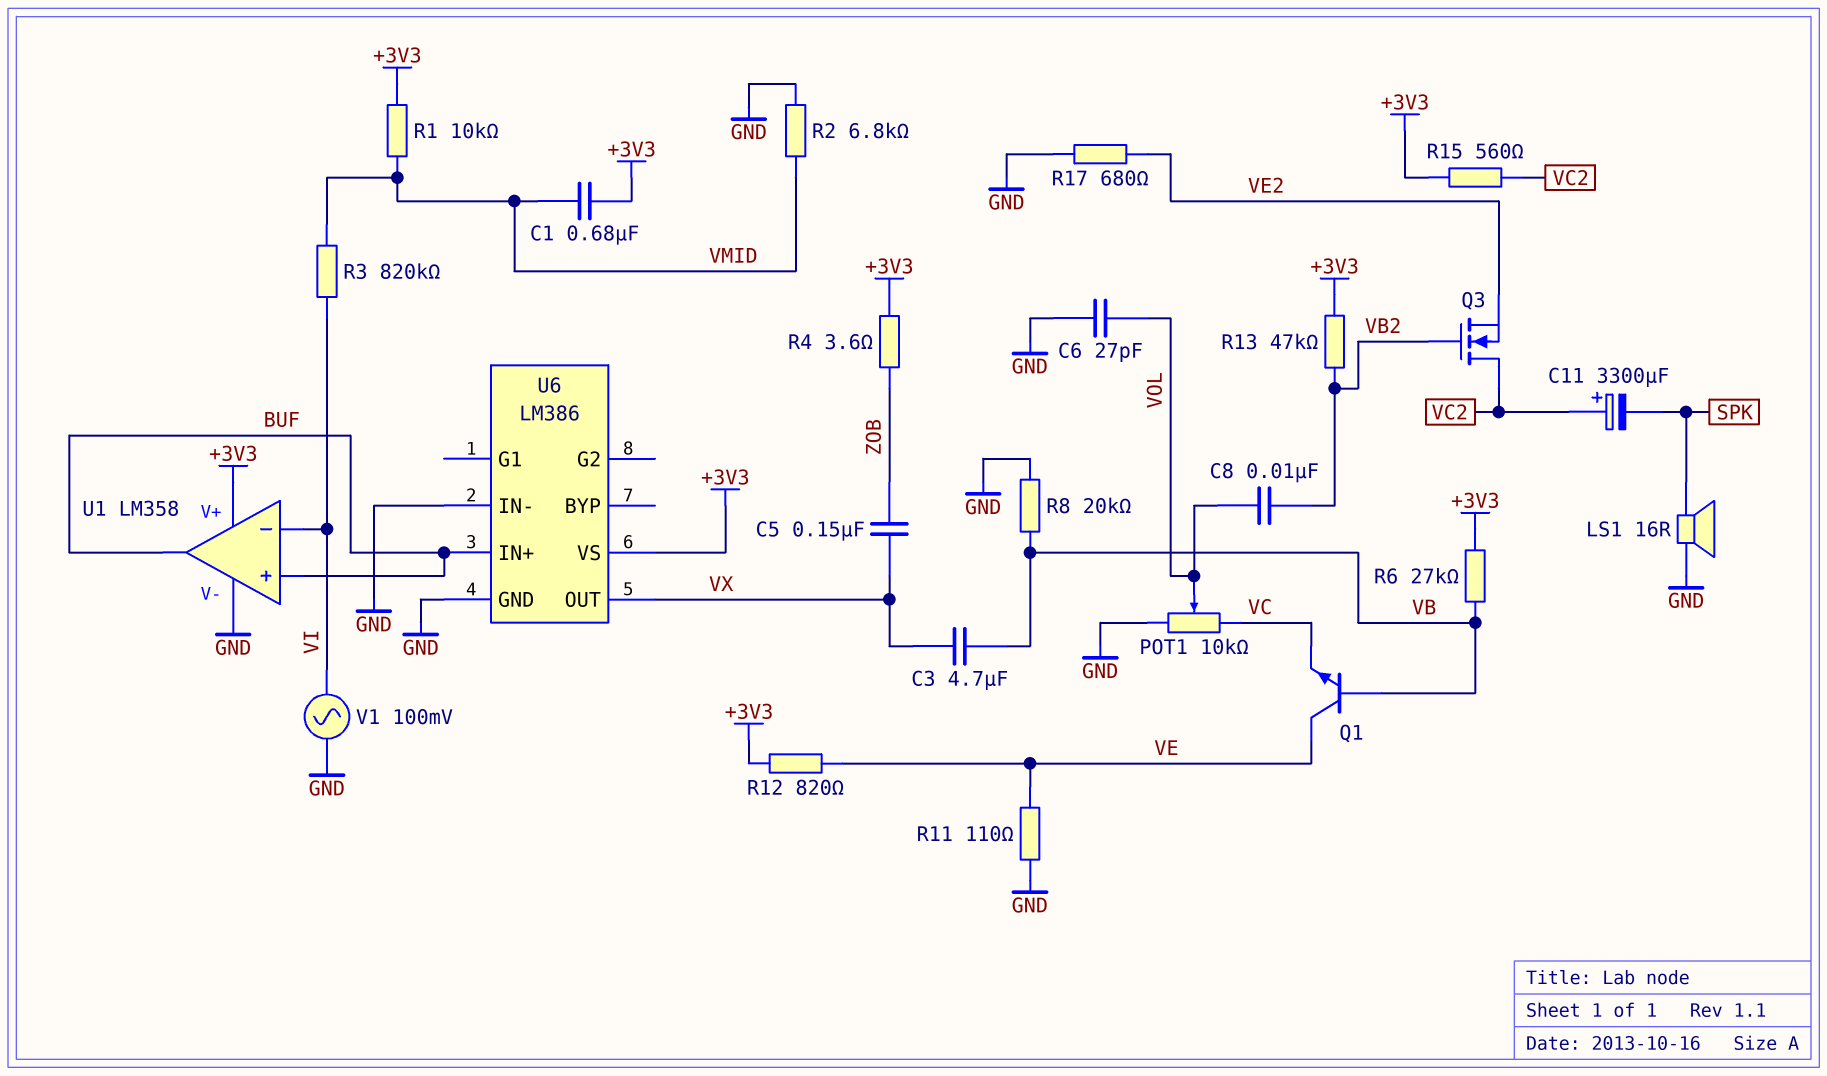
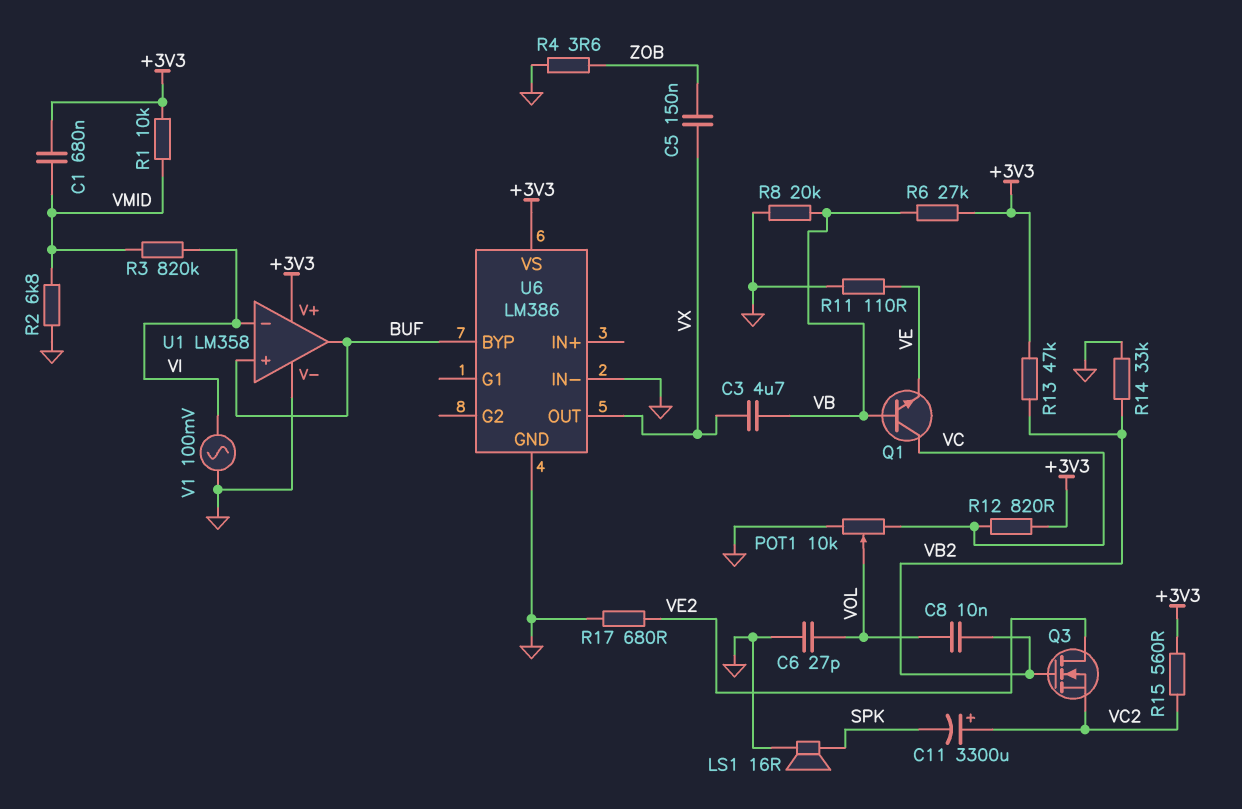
Q1: NPN (B VB, C VE, E VC) -> NPN (B VB, C VC, E VE)
Q3: NMOS (G VB2, D VC2, S VE2) -> NMOS (G VB2, D VE2, S VC2)
R4: 3.6 (+3V3, ZOB) -> 3.6 (GND, ZOB)
R12: 820 (+3V3, VE) -> 820 (+3V3, VC)
R14: none -> 33k (GND, VB2)
U6 pin BYP: none -> BUF
U6 pin IN+: BUF -> none

